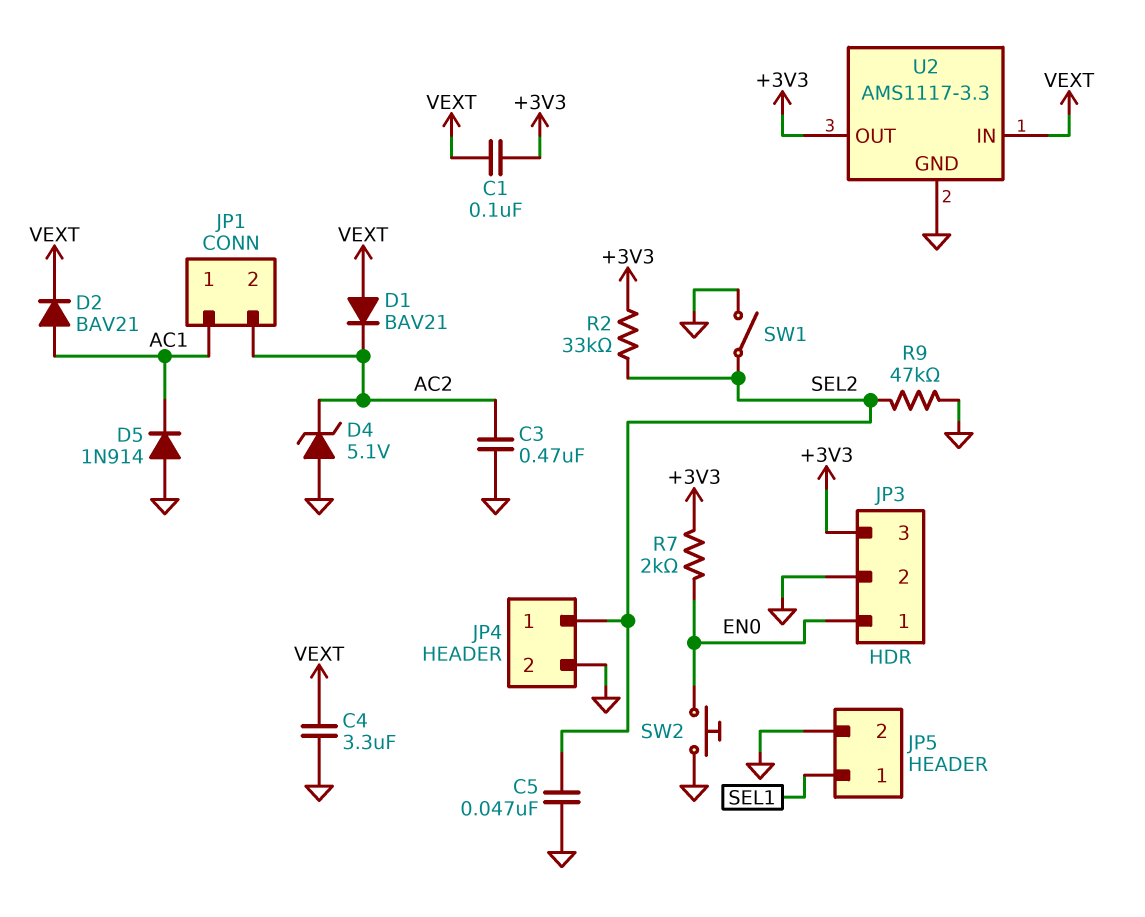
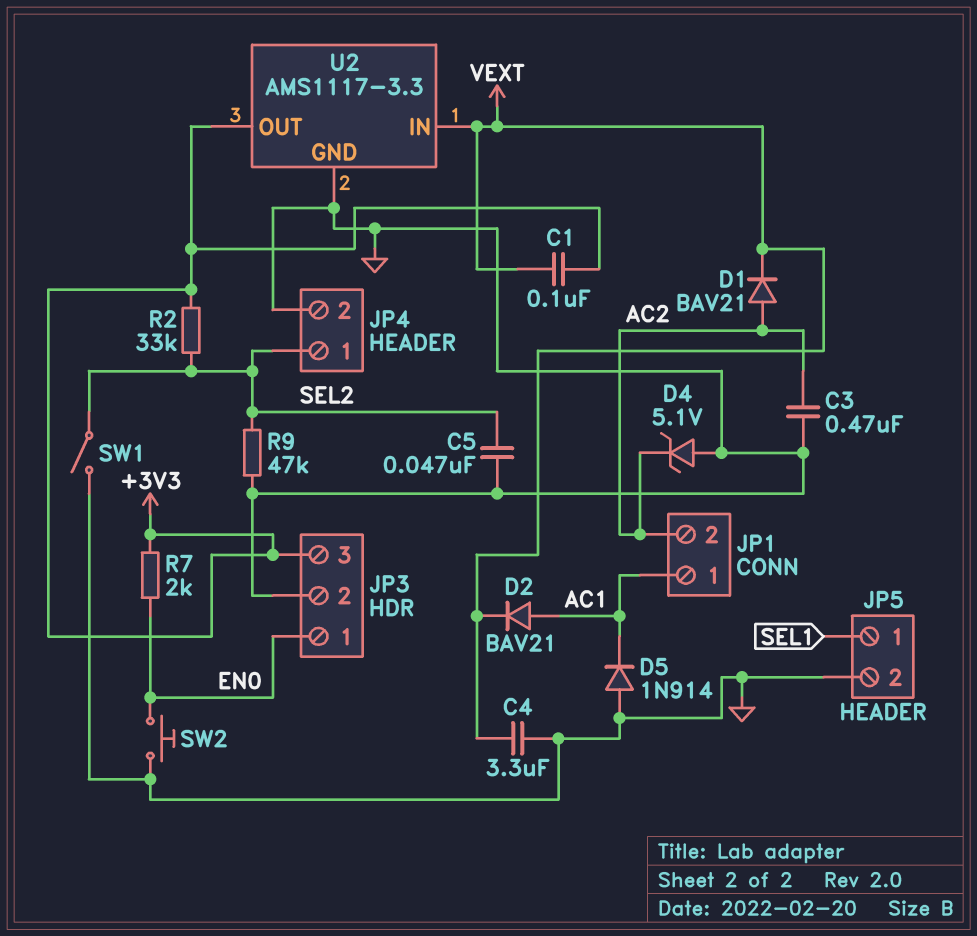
D1: diode BAV21 (A VEXT, K AC2) -> diode BAV21 (A AC2, K VEXT)

